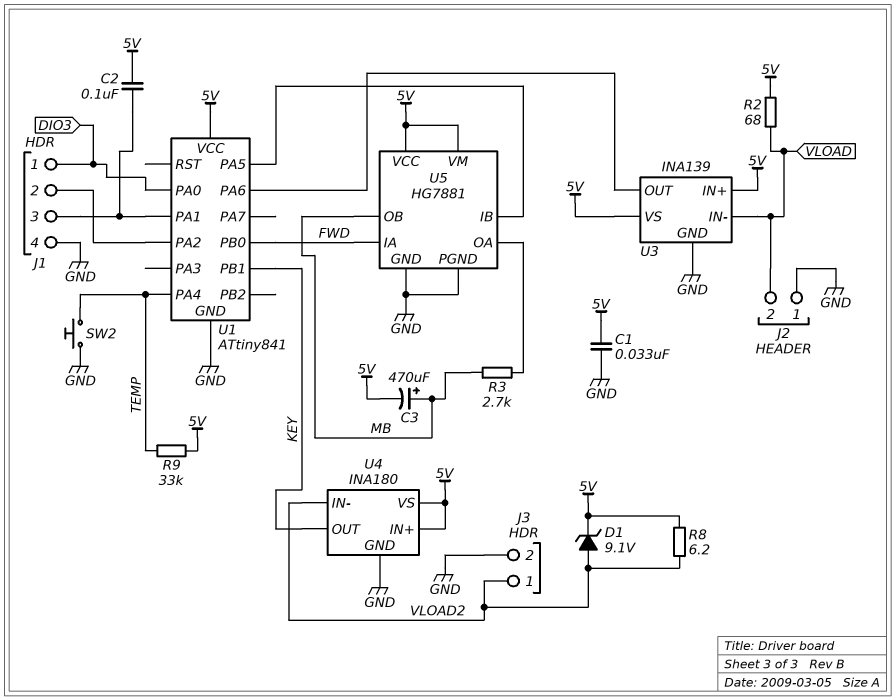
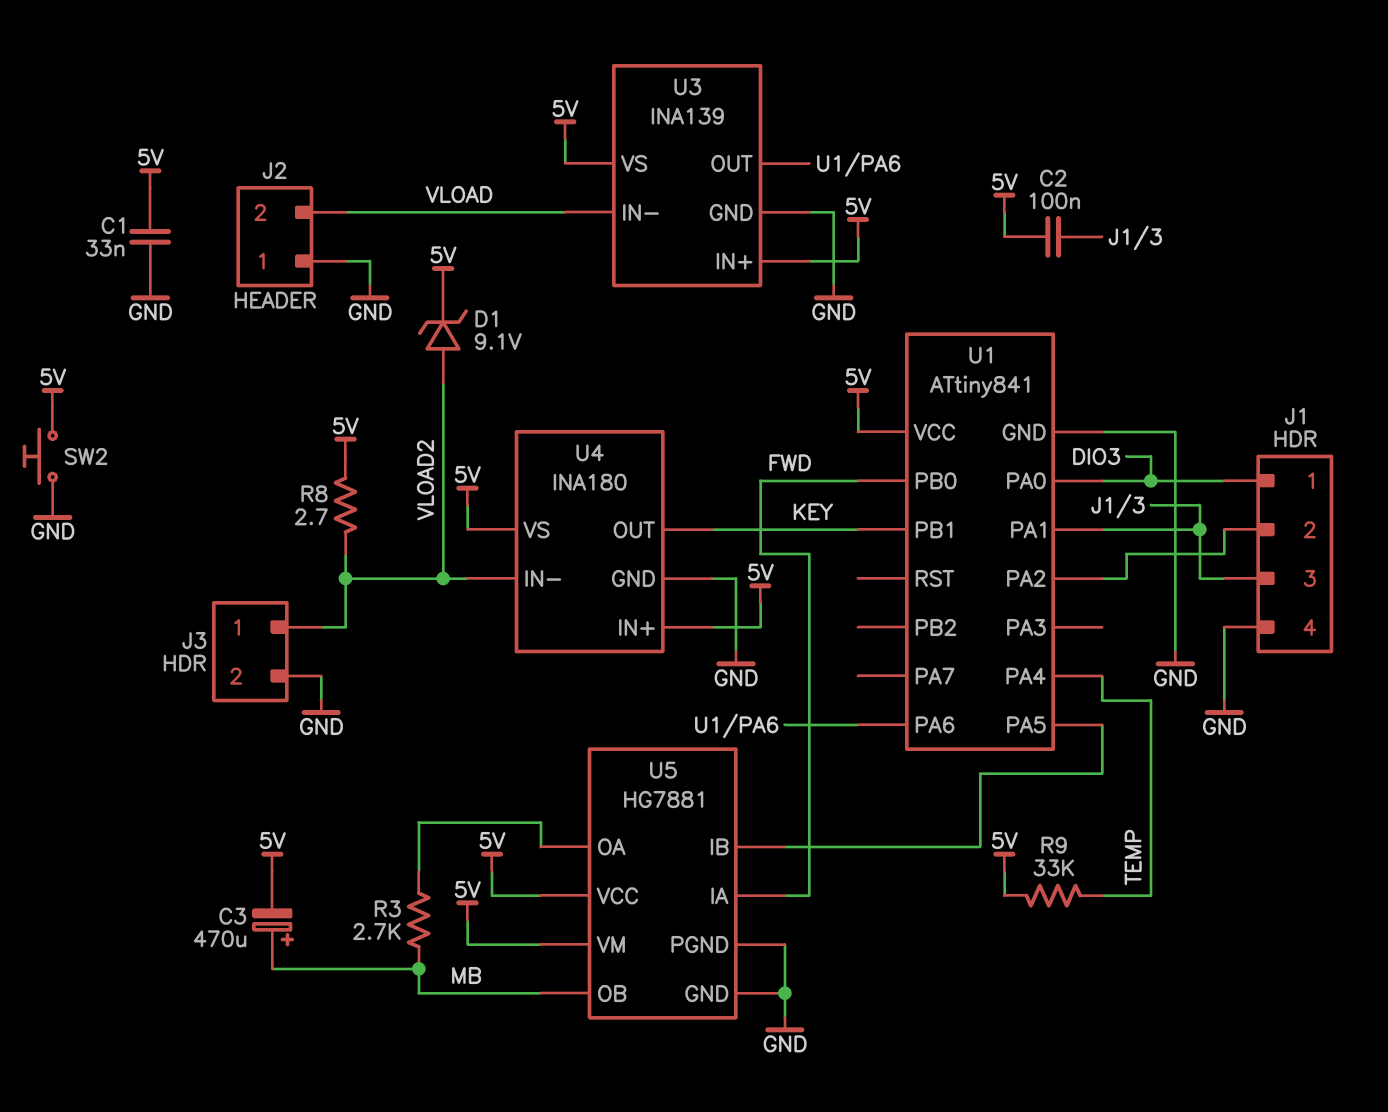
R2: 68 (5V, VLOAD) -> none
R8: 6.2 (5V, VLOAD2) -> 2.7 (5V, VLOAD2)
SW2: button (GND, TEMP) -> button (5V, GND)

